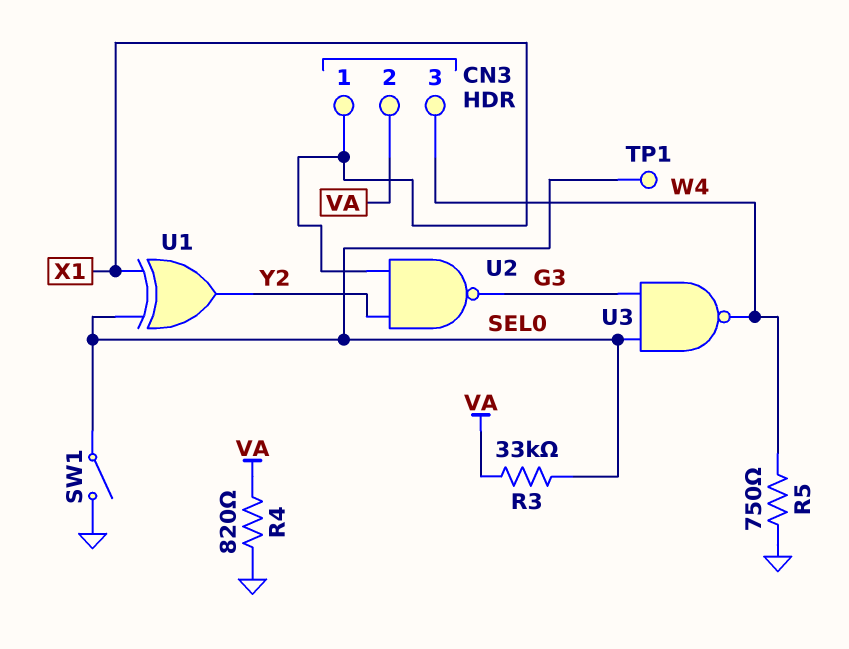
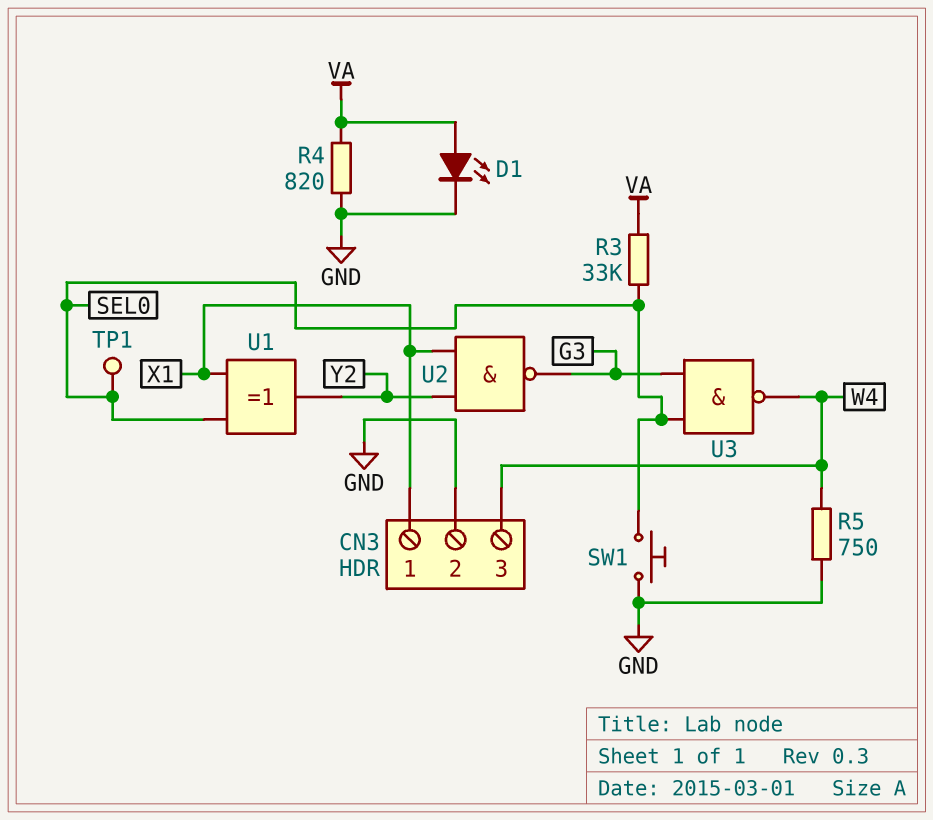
CN3 pin 2: VA -> GND
D1: none -> LED (A VA, K GND)
SW1: switch (GND, SEL0) -> button (GND, SEL0)

